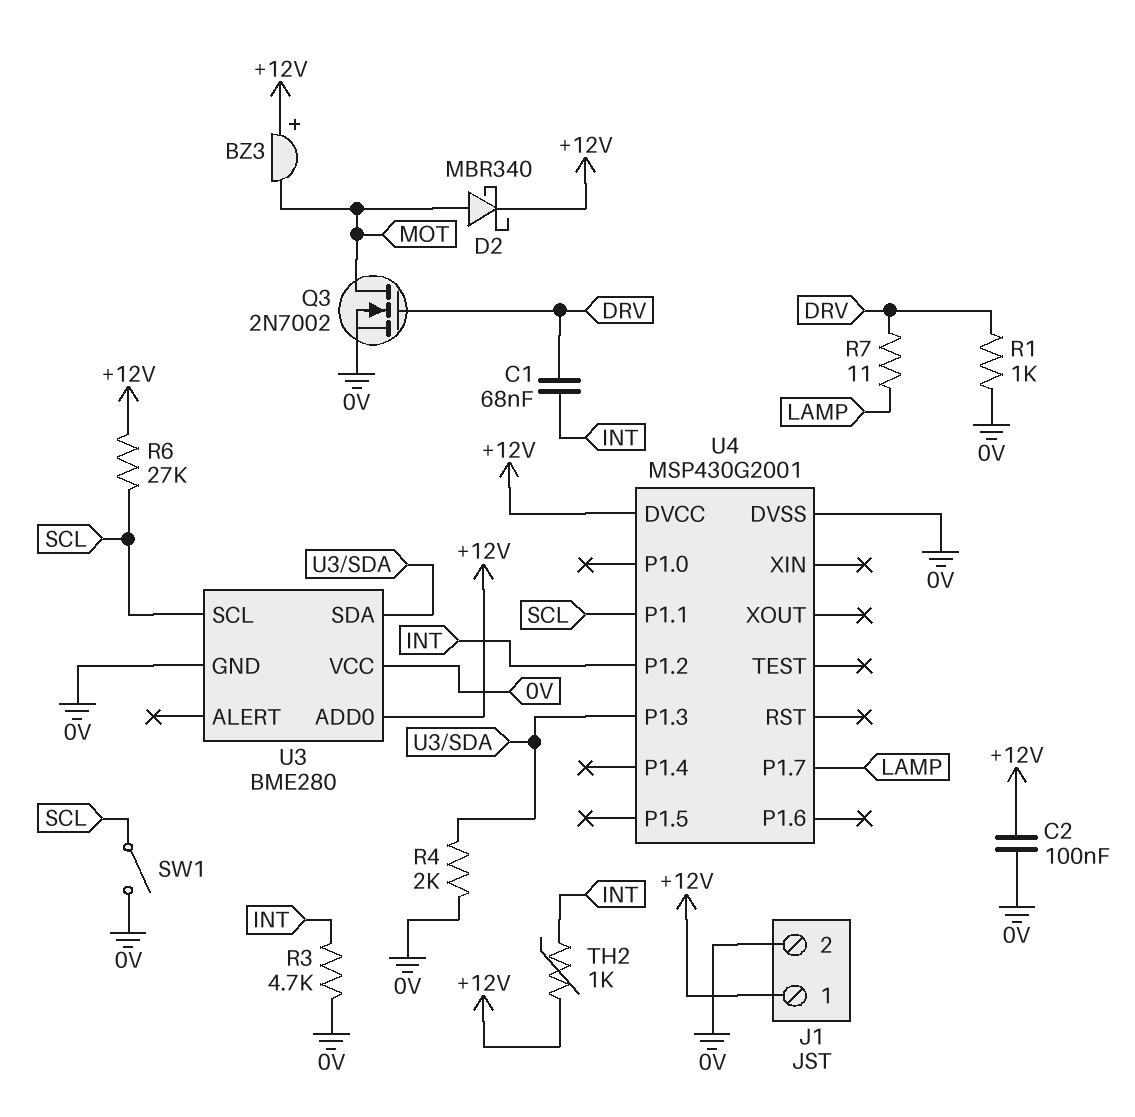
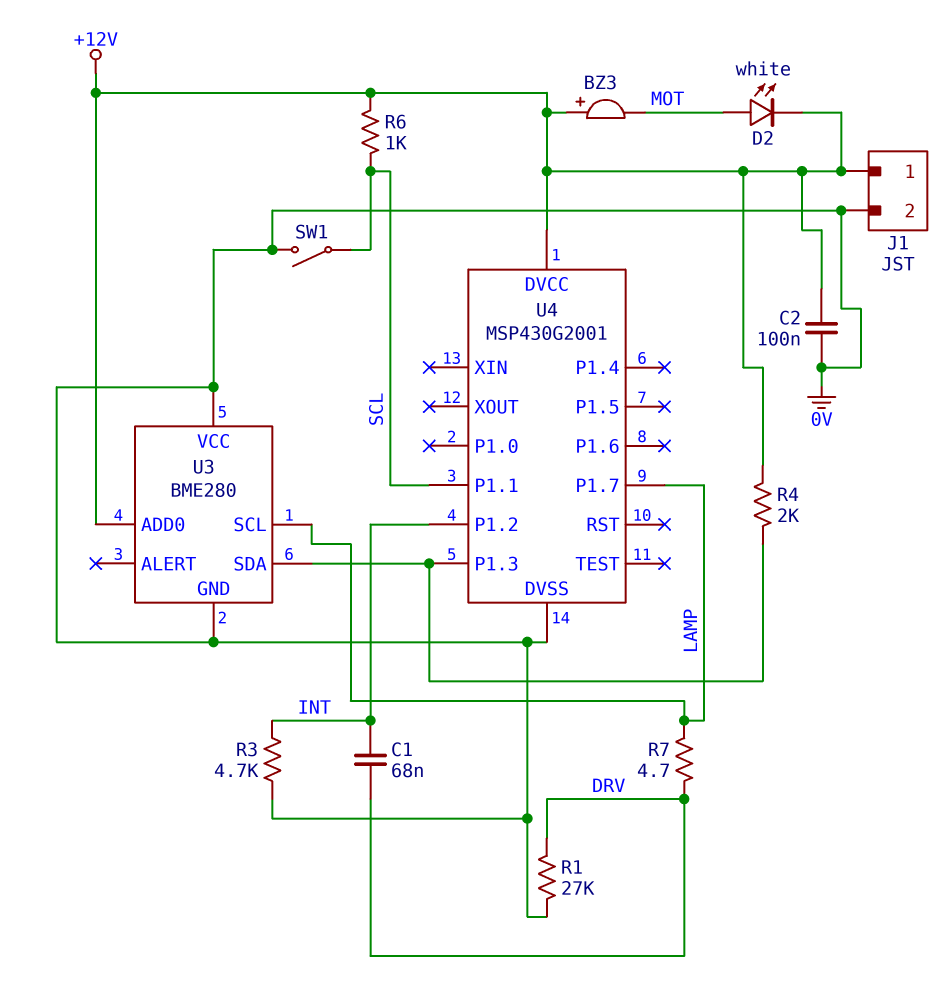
D2: schottky MBR340 (A MOT, K +12V) -> LED white (A MOT, K +12V)
Q3: NMOS 2N7002 (G DRV, D MOT, S 0V) -> none
R1: 1k (0V, DRV) -> 27k (0V, DRV)
R4: 2k (0V, U3/SDA) -> 2k (+12V, U3/SDA)
R6: 27k (+12V, SCL) -> 1k (+12V, SCL)
R7: 11 (DRV, LAMP) -> 4.7 (DRV, LAMP)
TH2: 1k (+12V, INT) -> none
U3 pin SCL: SCL -> LAMP

